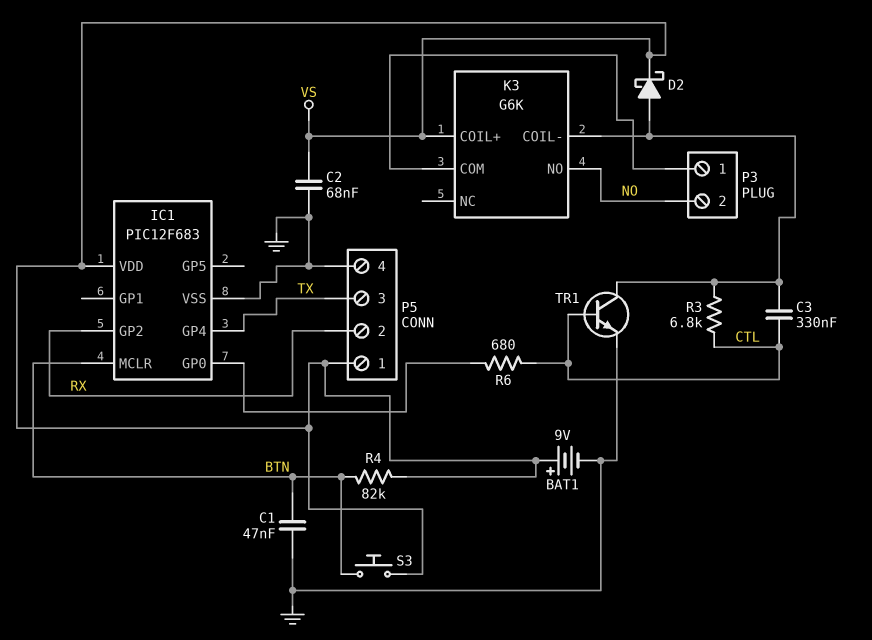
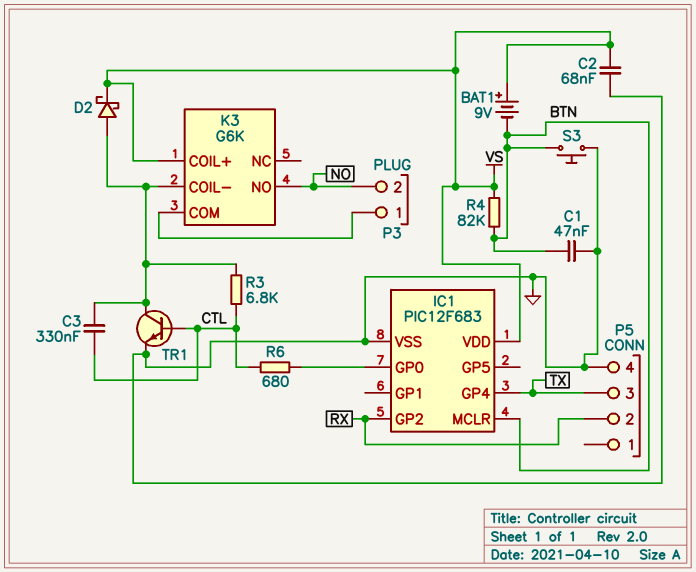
BAT1: 9V (plus VS, minus GND) -> 9V (plus VS, minus BTN)
P5 pin 1: VS -> none
S3: button (BTN, VS) -> button (BTN, GND)

